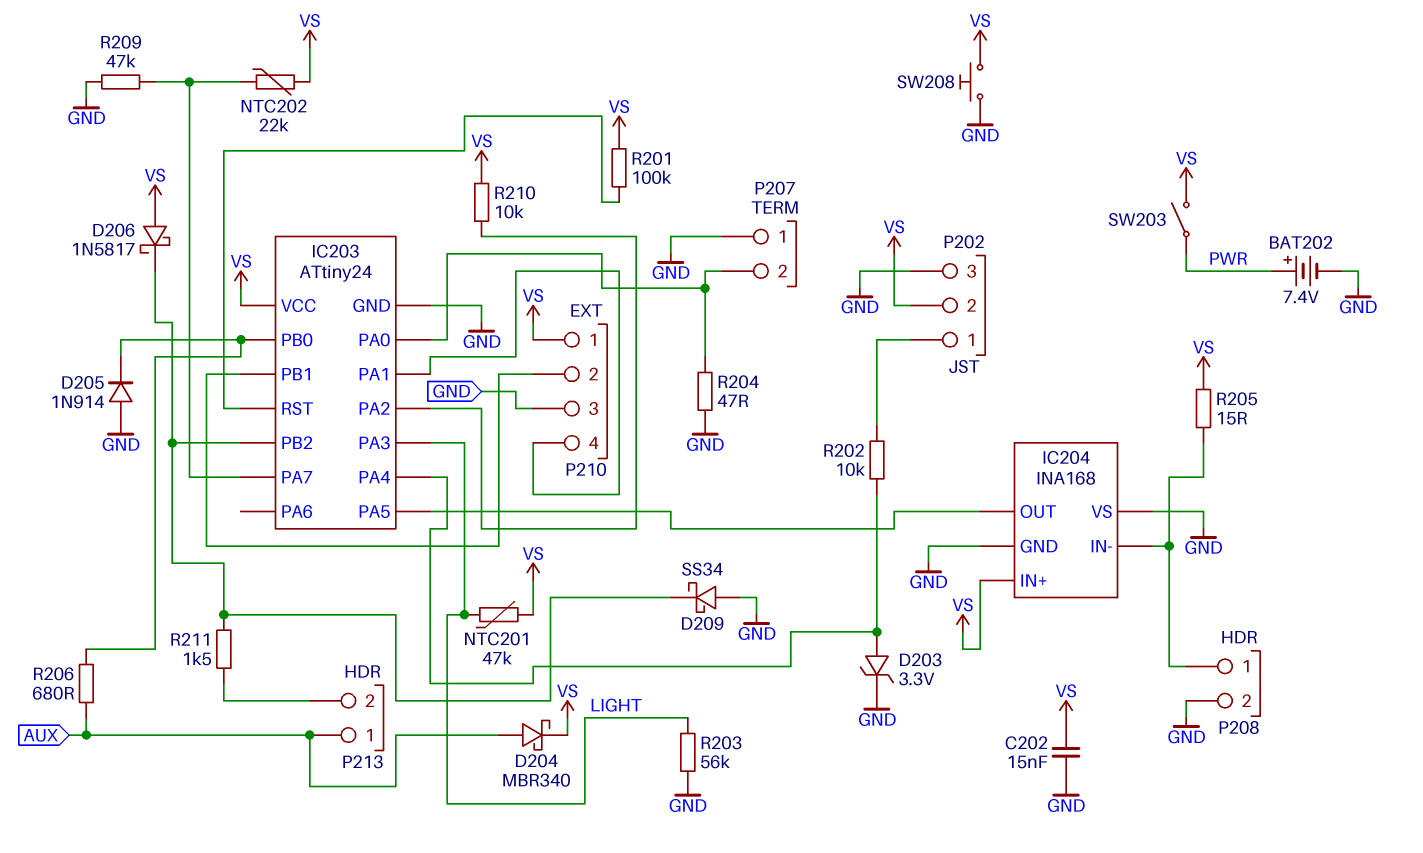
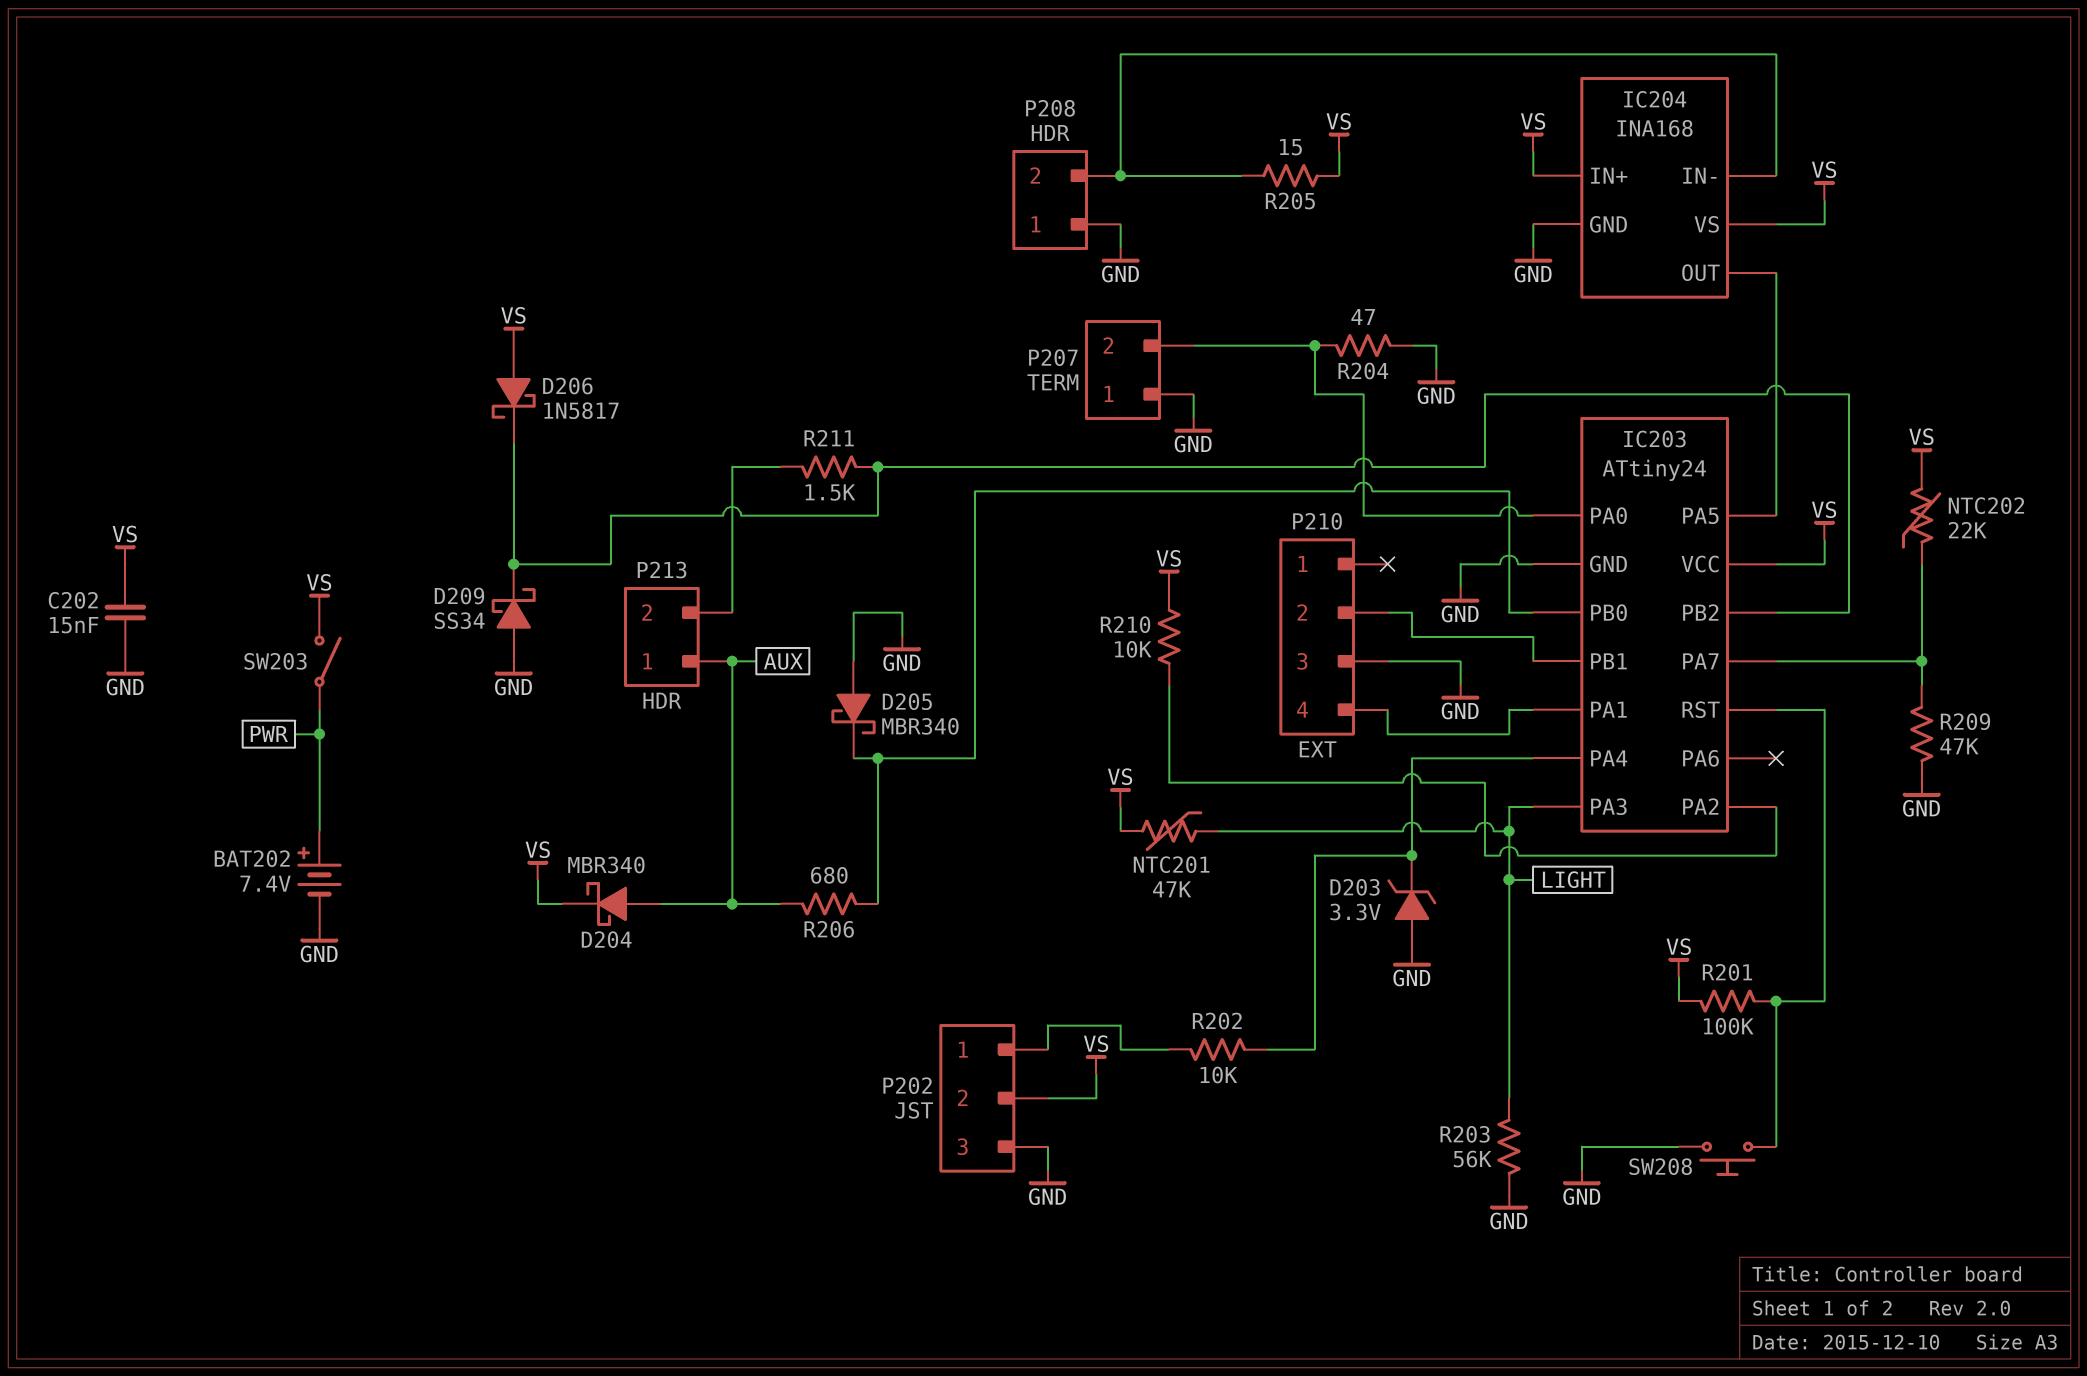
D203: zener 3.3V (A IC203/PA4, K GND) -> zener 3.3V (A GND, K IC203/PA4)
D205: diode 1N914 (A GND, K IC203/PB0) -> schottky MBR340 (A GND, K IC203/PB0)
IC204 pin VS: GND -> VS
P208 pin 1: IC204/IN- -> GND
P208 pin 2: GND -> IC204/IN-
P210 pin 1: VS -> none
SW208: button (GND, VS) -> button (GND, IC203/RST)

